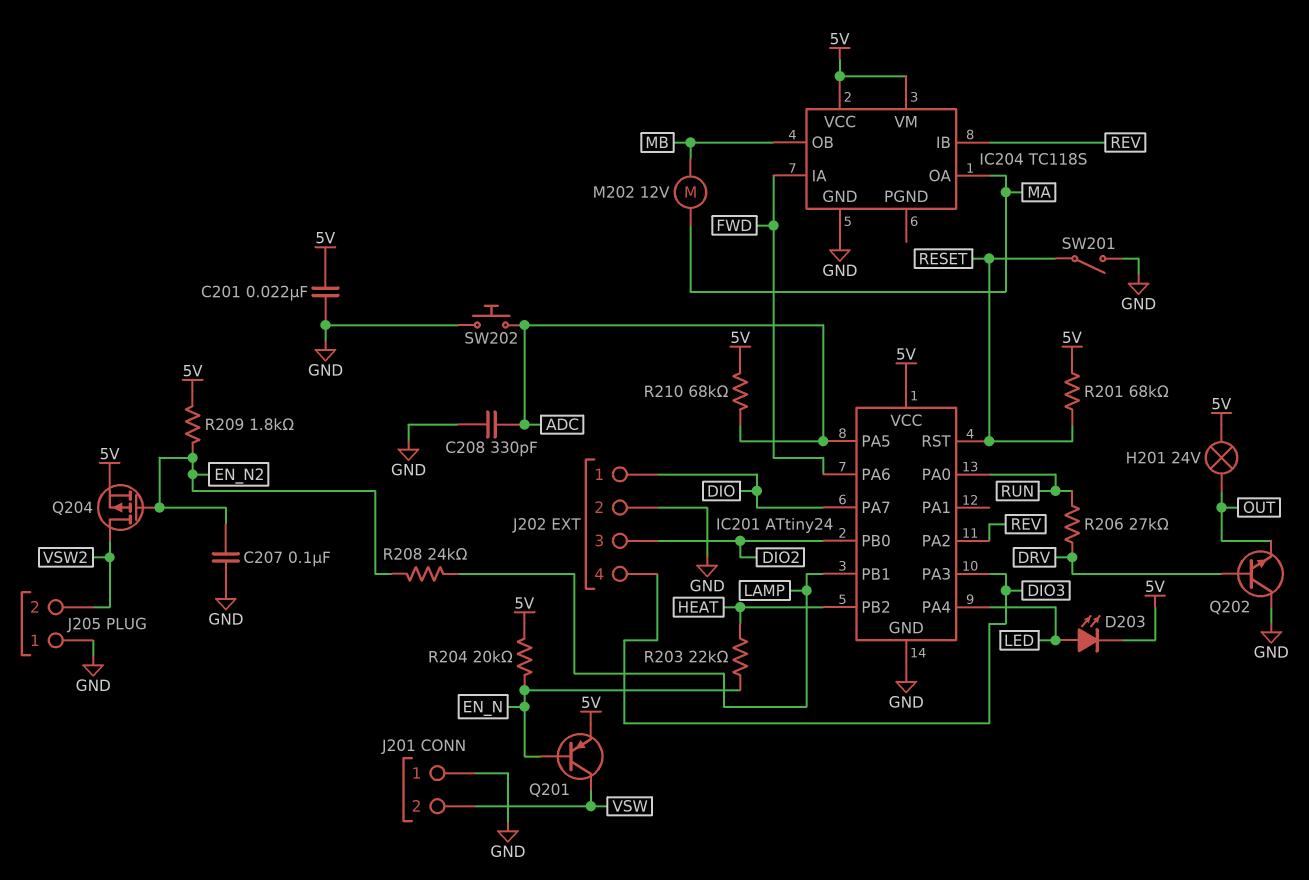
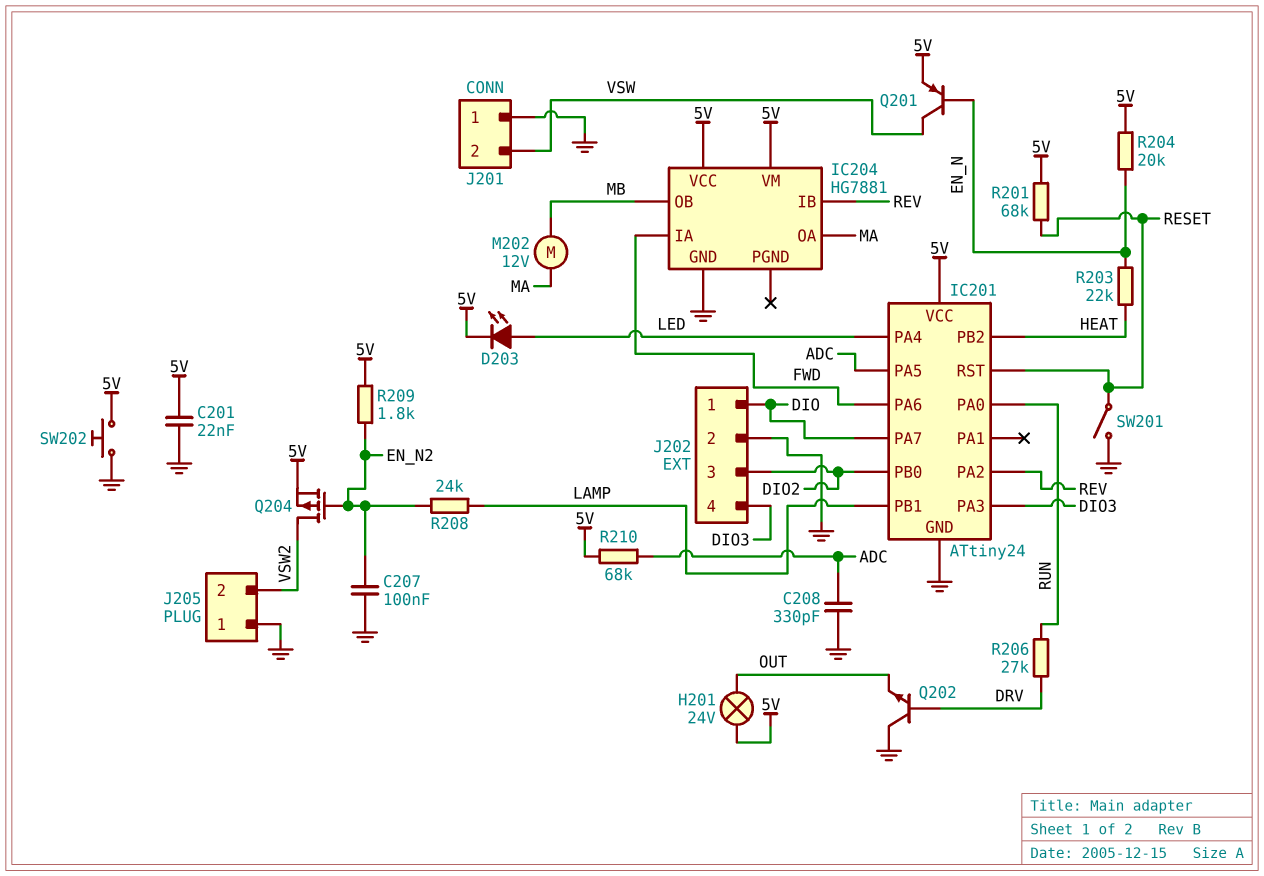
IC204: TC118S -> HG7881
SW202: button (ADC, GND) -> button (5V, GND)

